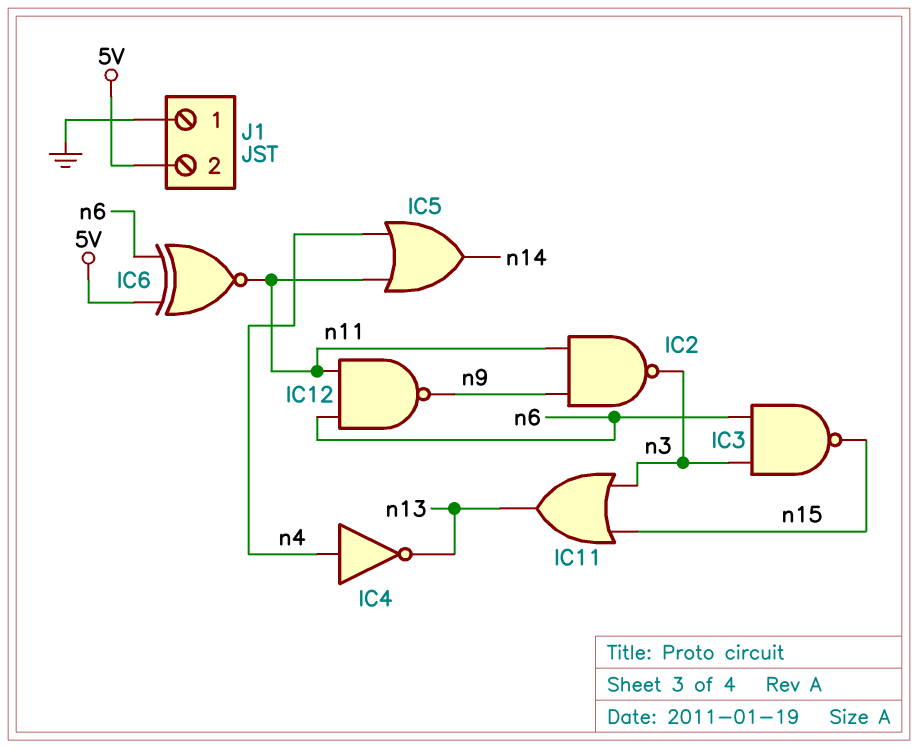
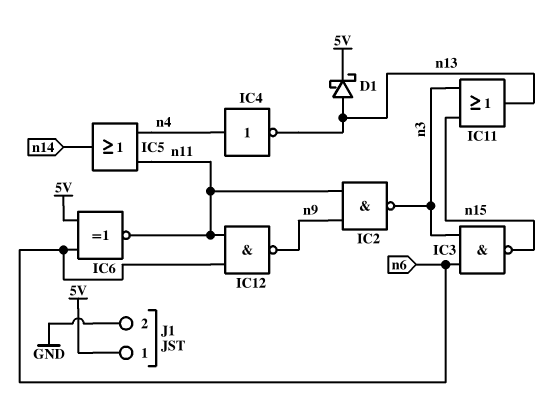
D1: none -> schottky (A n13, K 5V)
J1 pin 1: GND -> 5V
J1 pin 2: 5V -> GND

